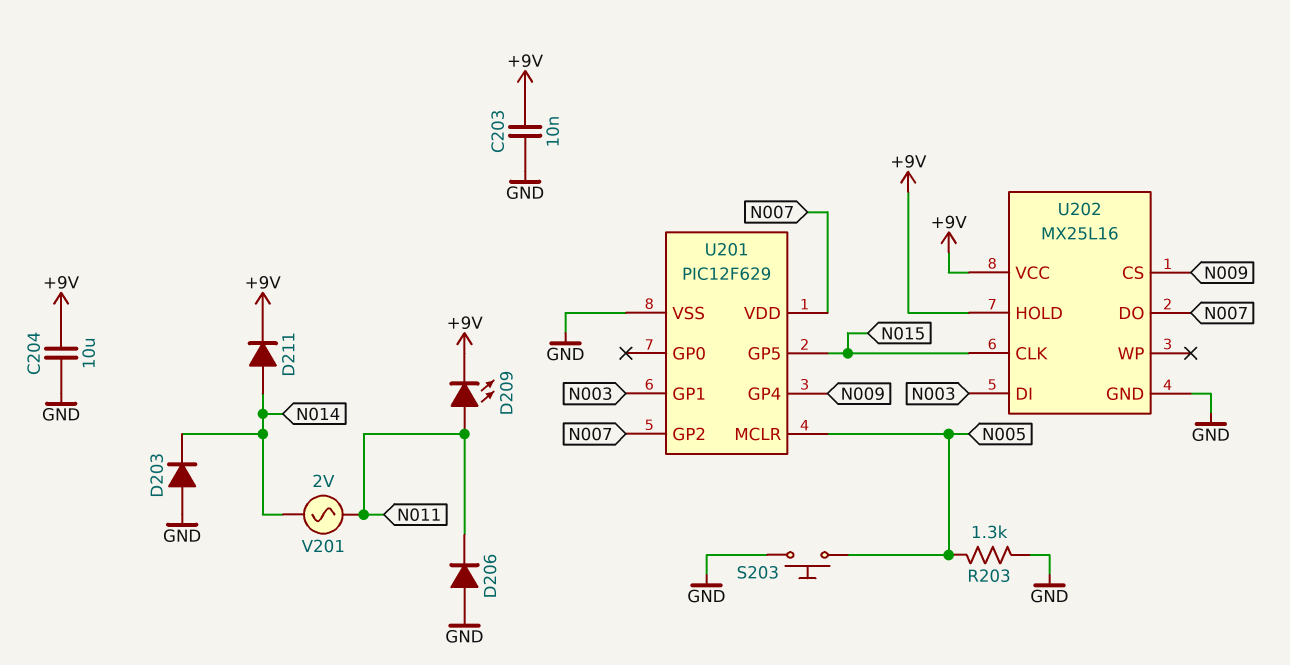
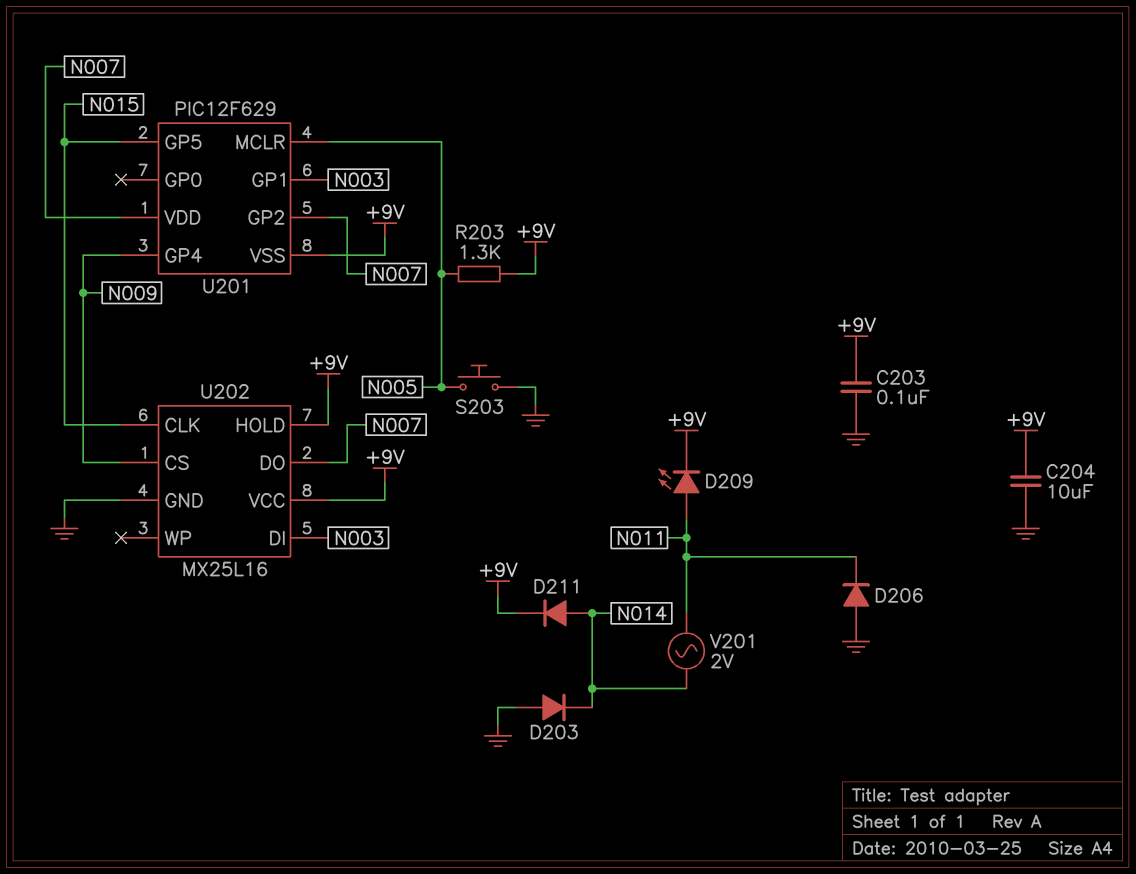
C203: 10nF (+9V, GND) -> 100nF (+9V, GND)
R203: 1.3k (GND, N005) -> 1.3k (+9V, N005)
U201 pin VSS: GND -> +9V

